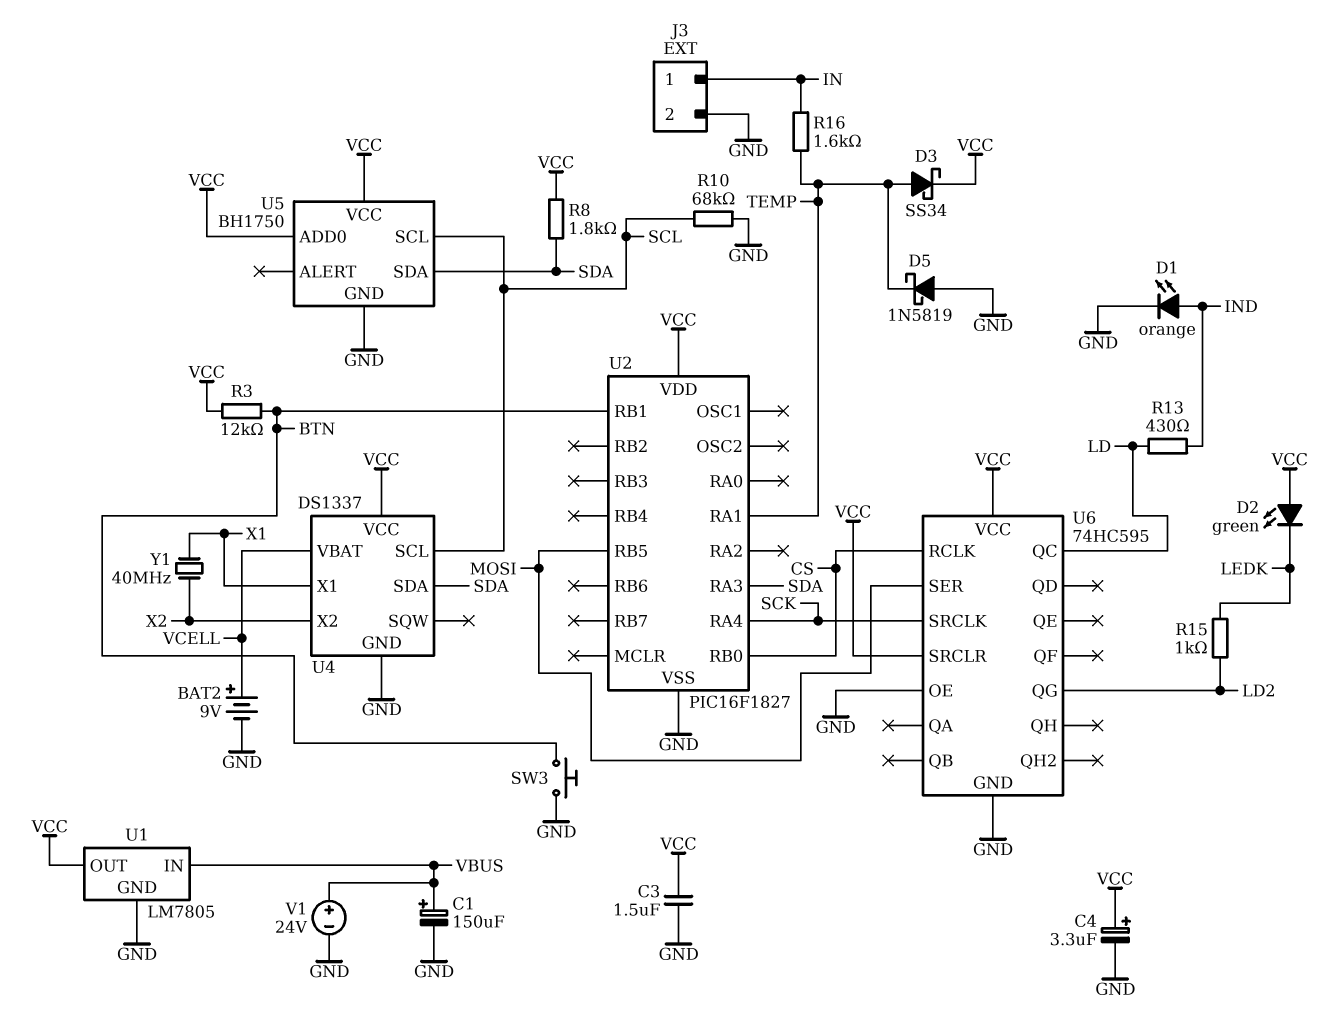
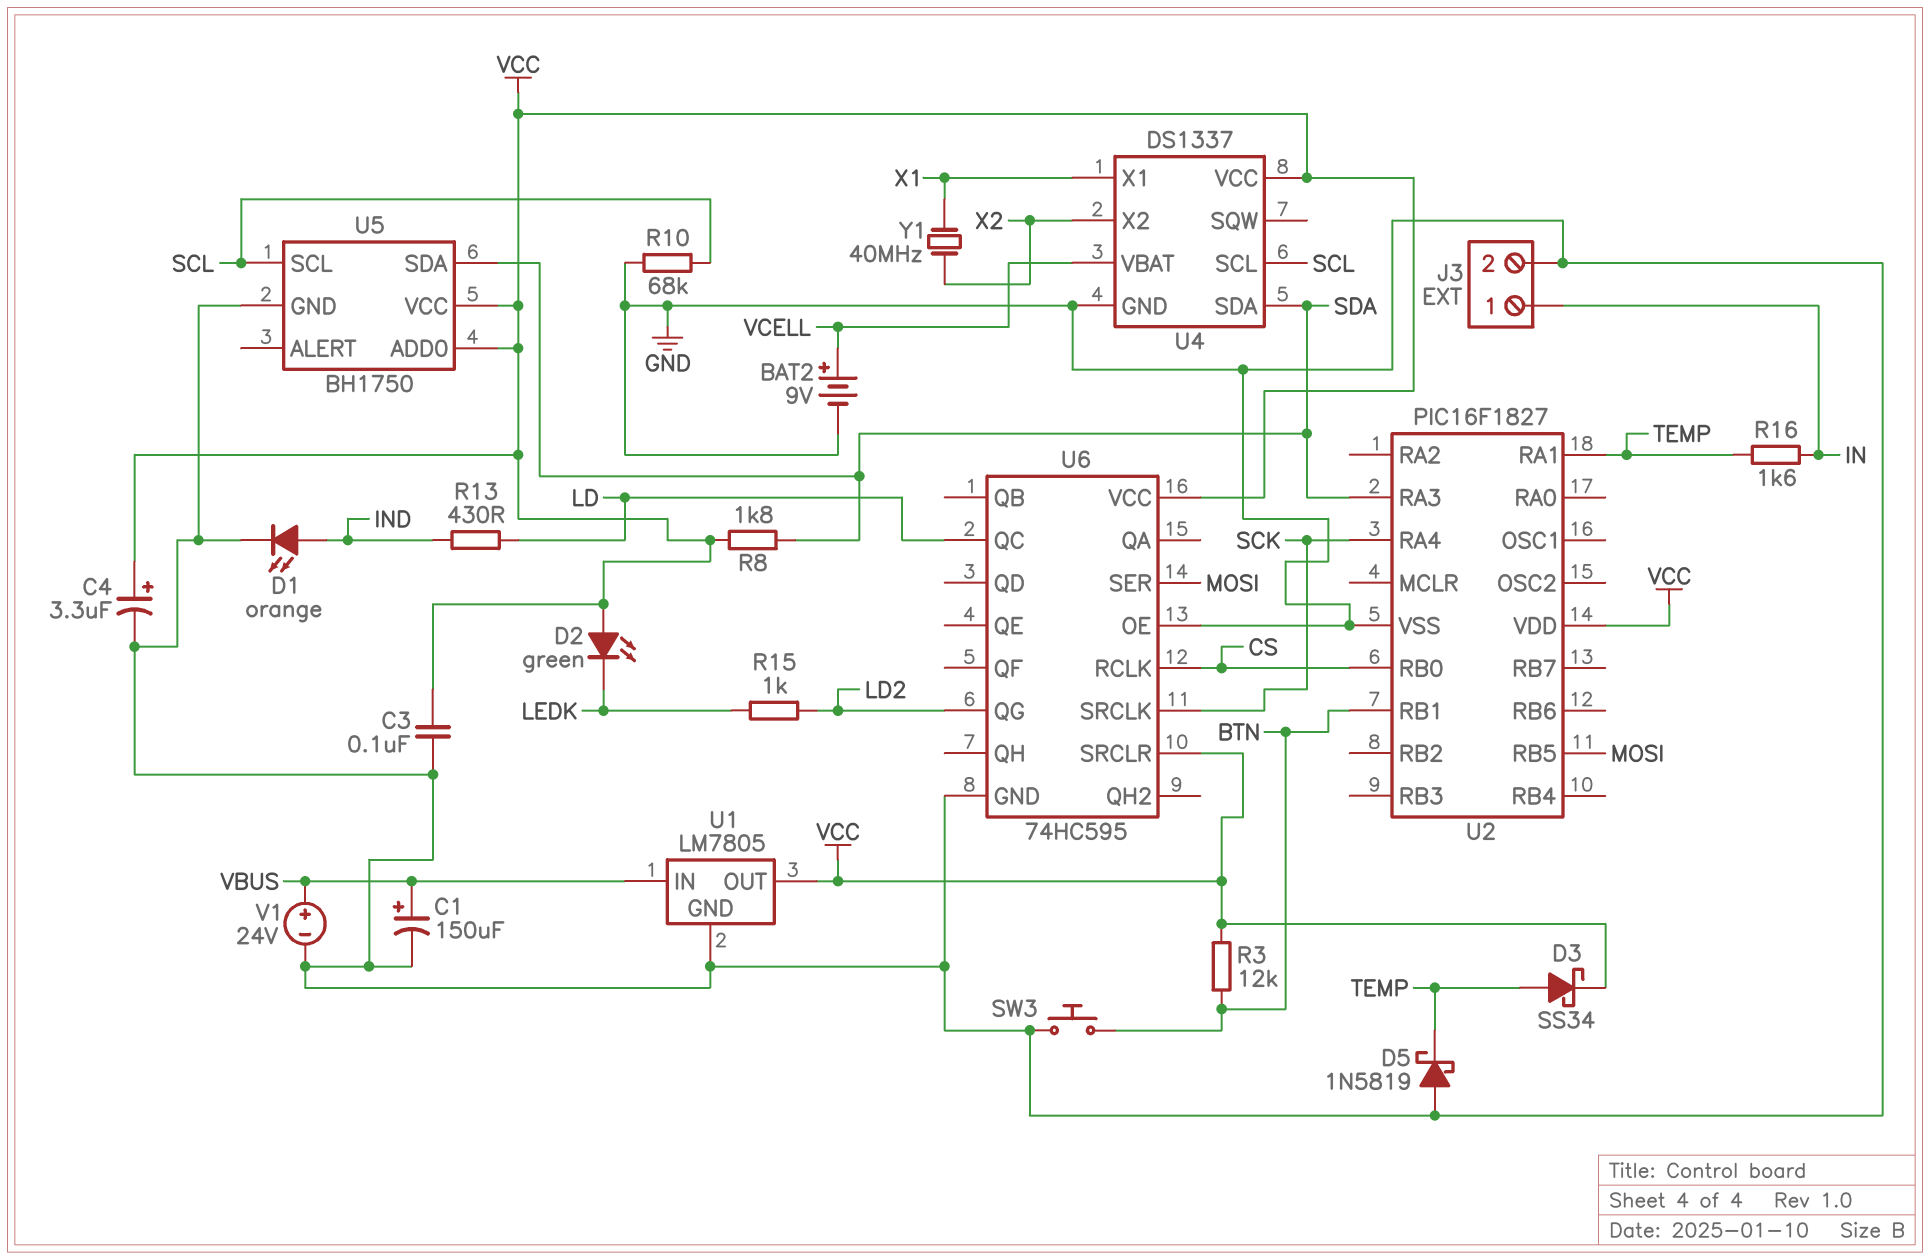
C3: 1.5uF (GND, VCC) -> 100nF (GND, VCC)

